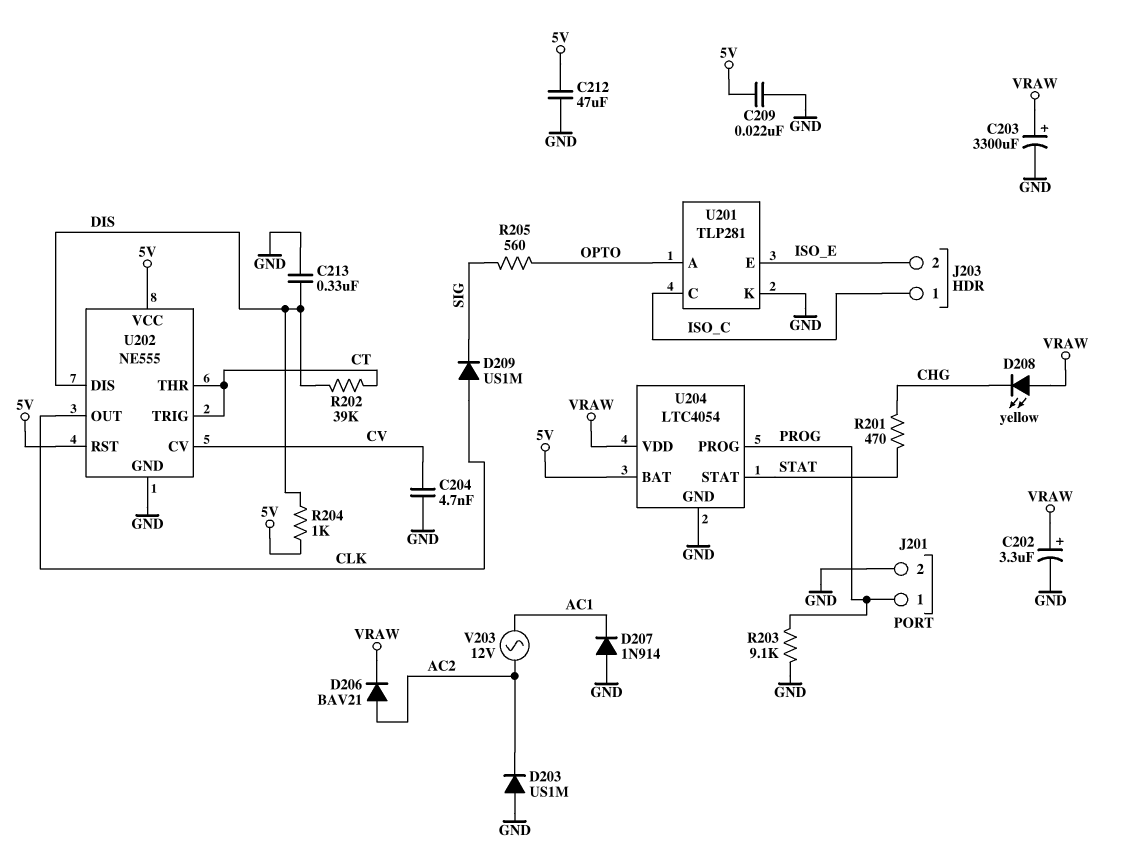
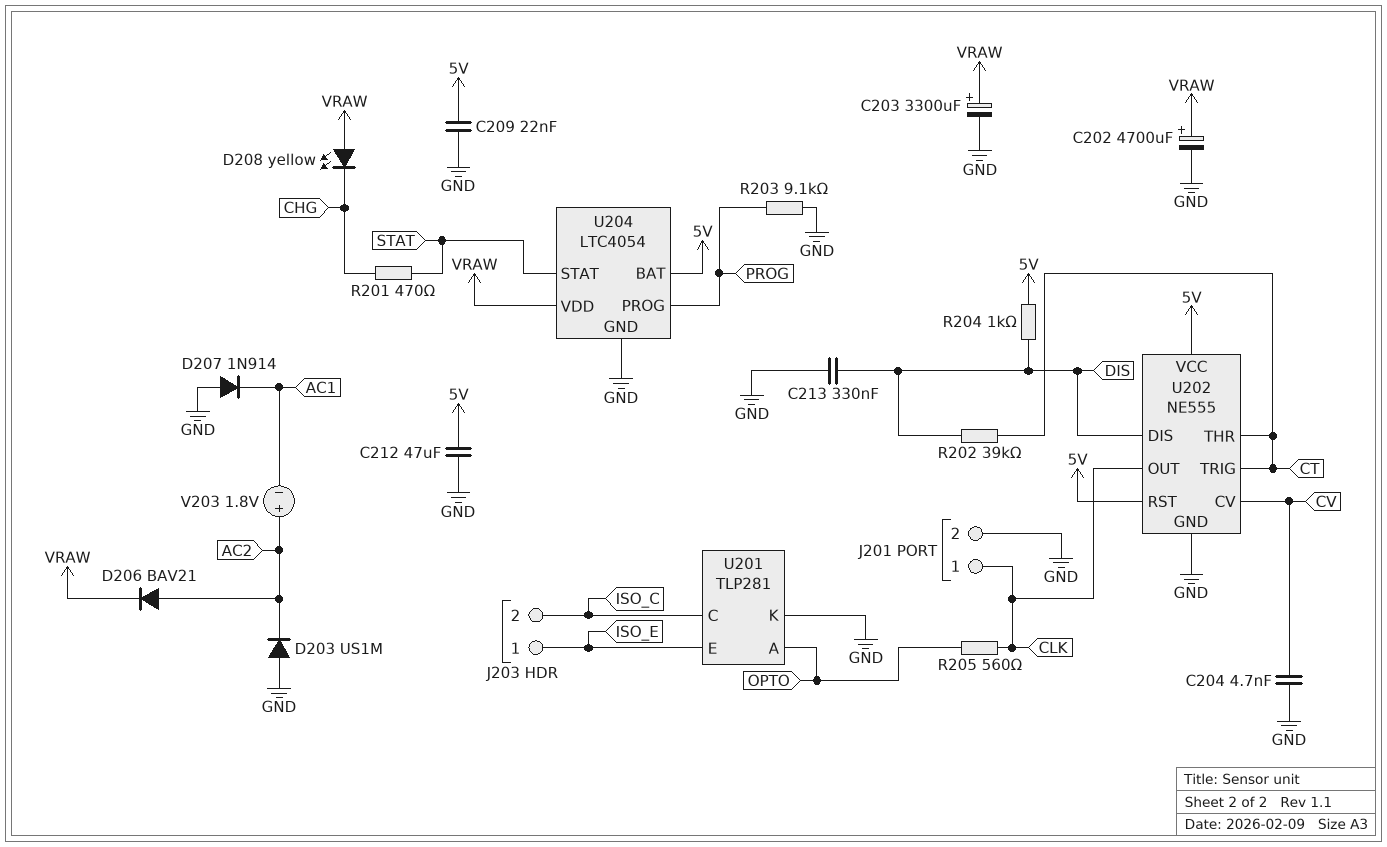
C202: 3.3uF (plus VRAW, minus GND) -> 4700uF (plus VRAW, minus GND)
D209: diode US1M (A CLK, K SIG) -> none
J201 pin 1: PROG -> CLK
J203 pin 1: ISO_C -> ISO_E
J203 pin 2: ISO_E -> ISO_C
R205: 560 (OPTO, SIG) -> 560 (CLK, OPTO)
V203: AC 12V (AC1, AC2) -> 1.8V (plus AC2, minus AC1)

